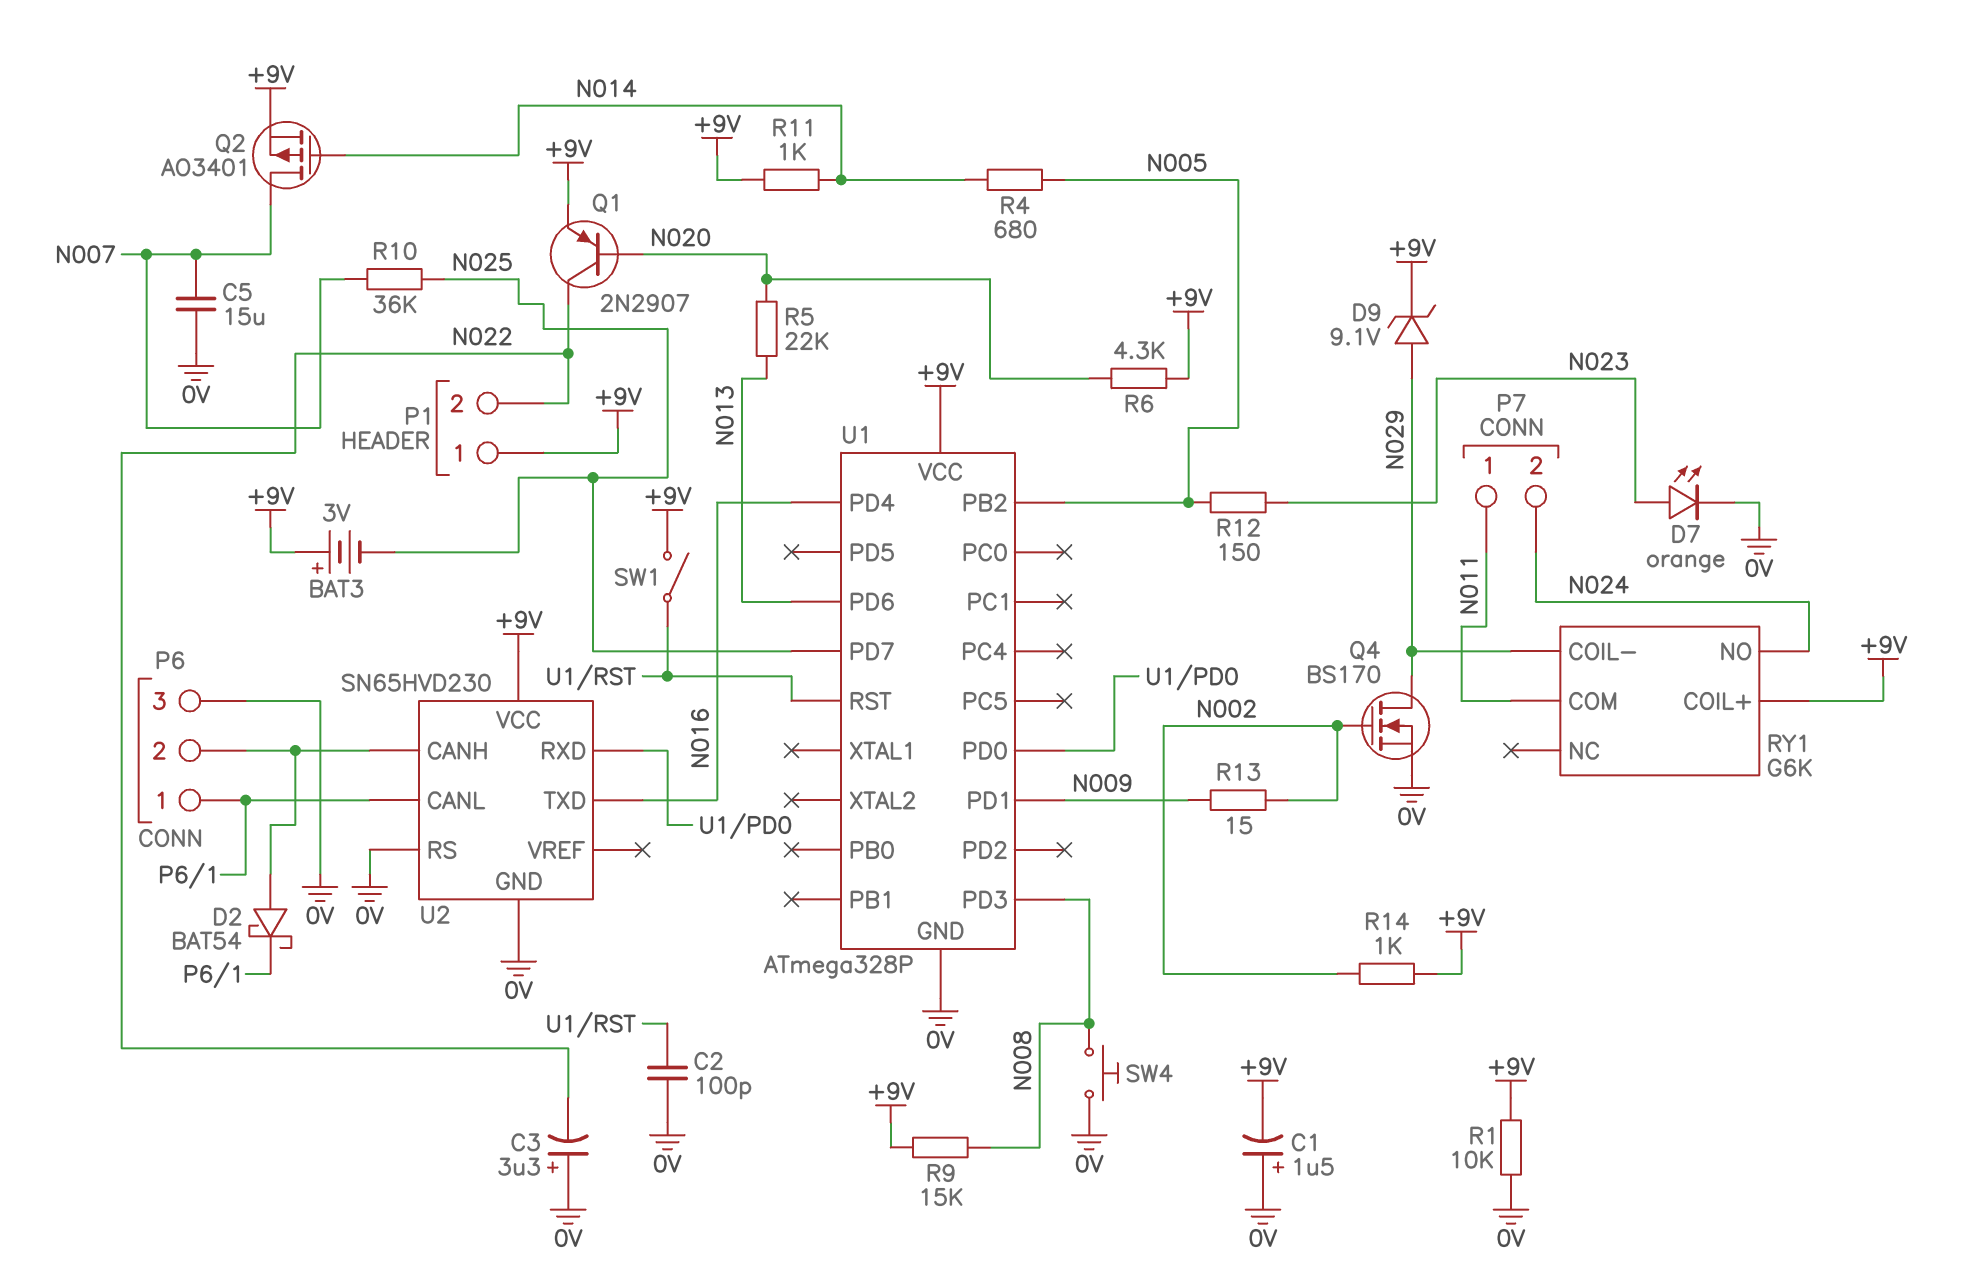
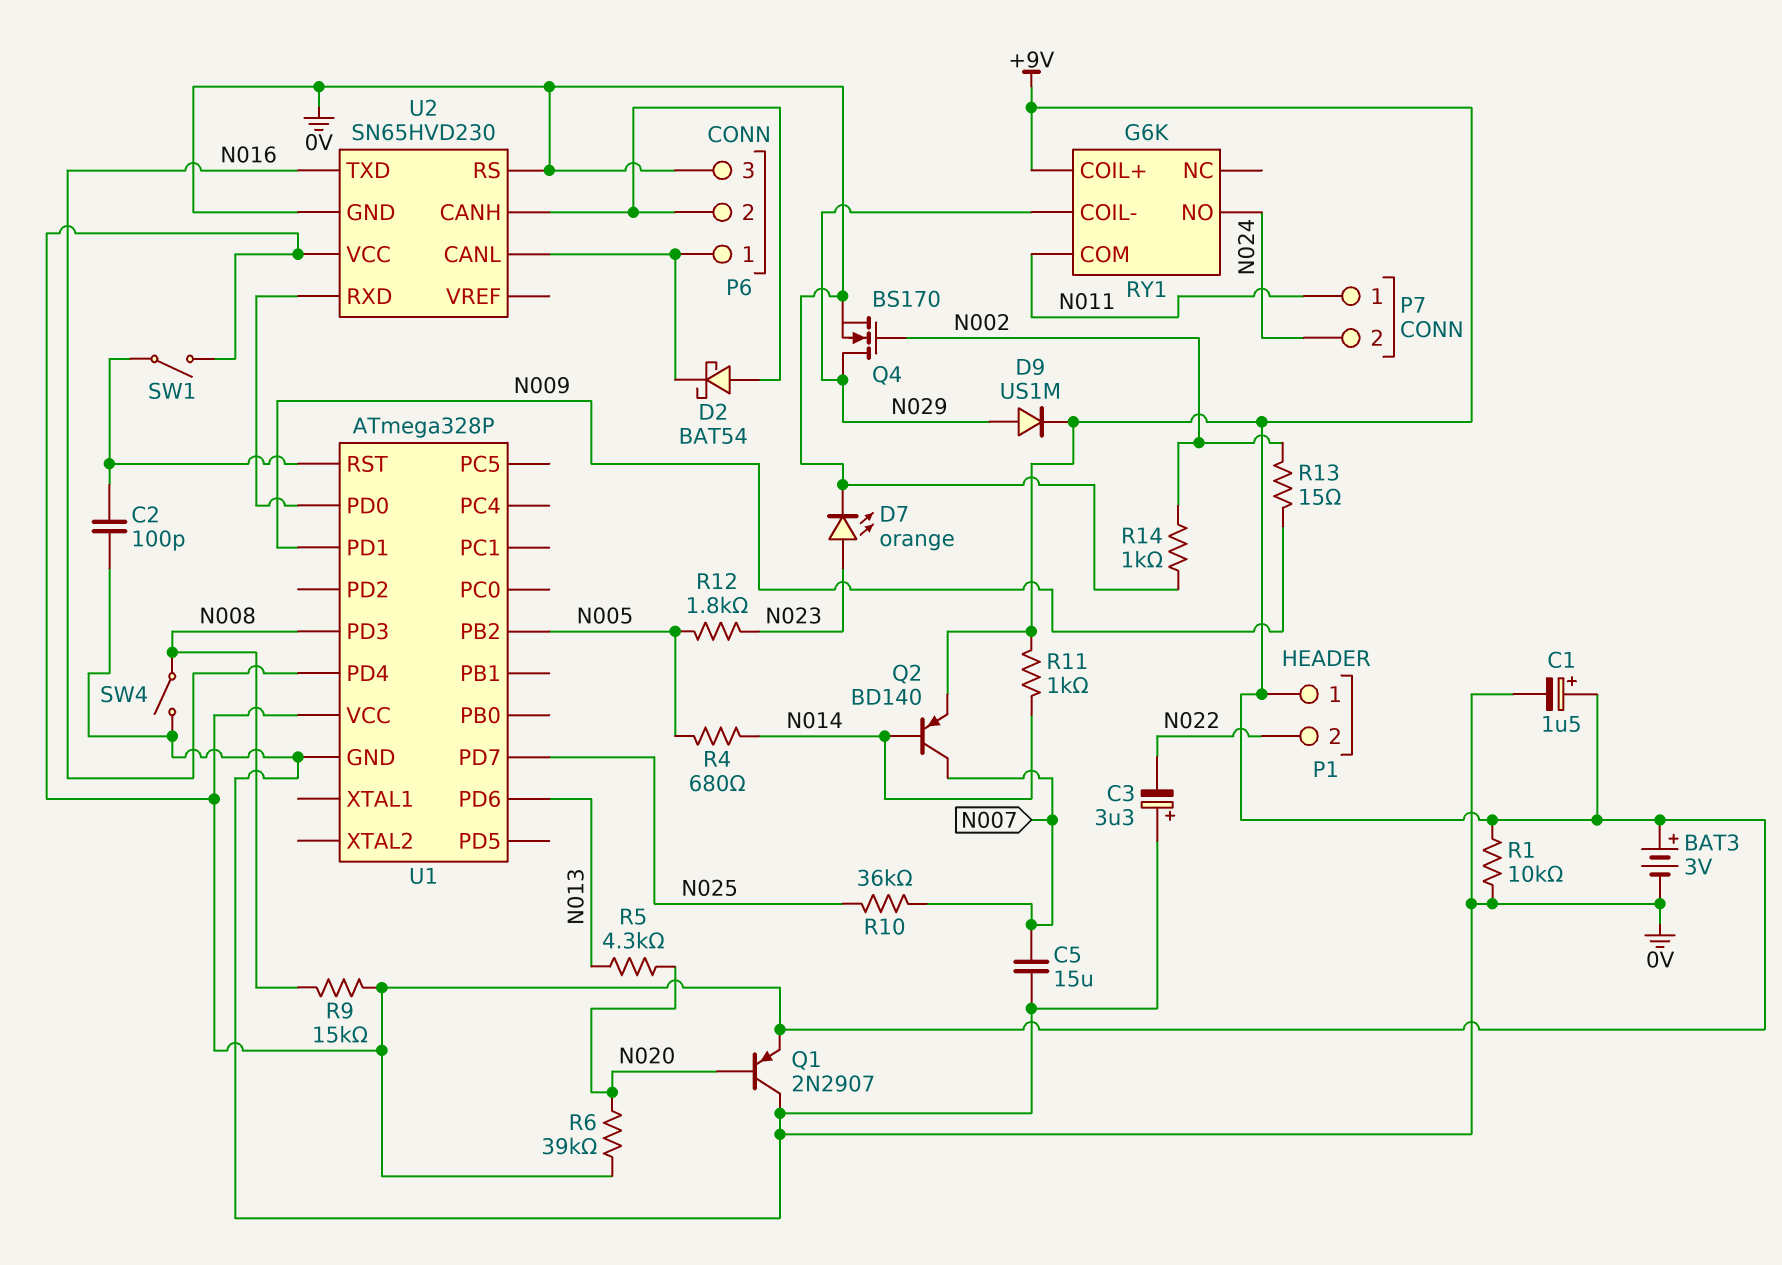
BAT3: 3V (plus +9V, minus N025) -> 3V (plus +9V, minus 0V)
C1: 1.5uF (plus 0V, minus +9V) -> 1.5uF (plus +9V, minus 0V)
D9: zener 9.1V (A N029, K +9V) -> diode US1M (A N029, K +9V)
Q1: PNP 2N2907 (B N020, C N022, E +9V) -> PNP 2N2907 (B N020, C 0V, E +9V)
Q2: PMOS AO3401 (G N014, D N007, S +9V) -> PNP BD140 (B N014, C N007, E +9V)
R5: 22k (N013, N020) -> 4.3k (N013, N020)
R6: 4.3k (+9V, N020) -> 39k (+9V, N020)
R12: 150 (N005, N023) -> 1.8k (N005, N023)
R14: 1k (+9V, N002) -> 1k (0V, N002)
SW4: button (0V, N008) -> switch (0V, N008)

